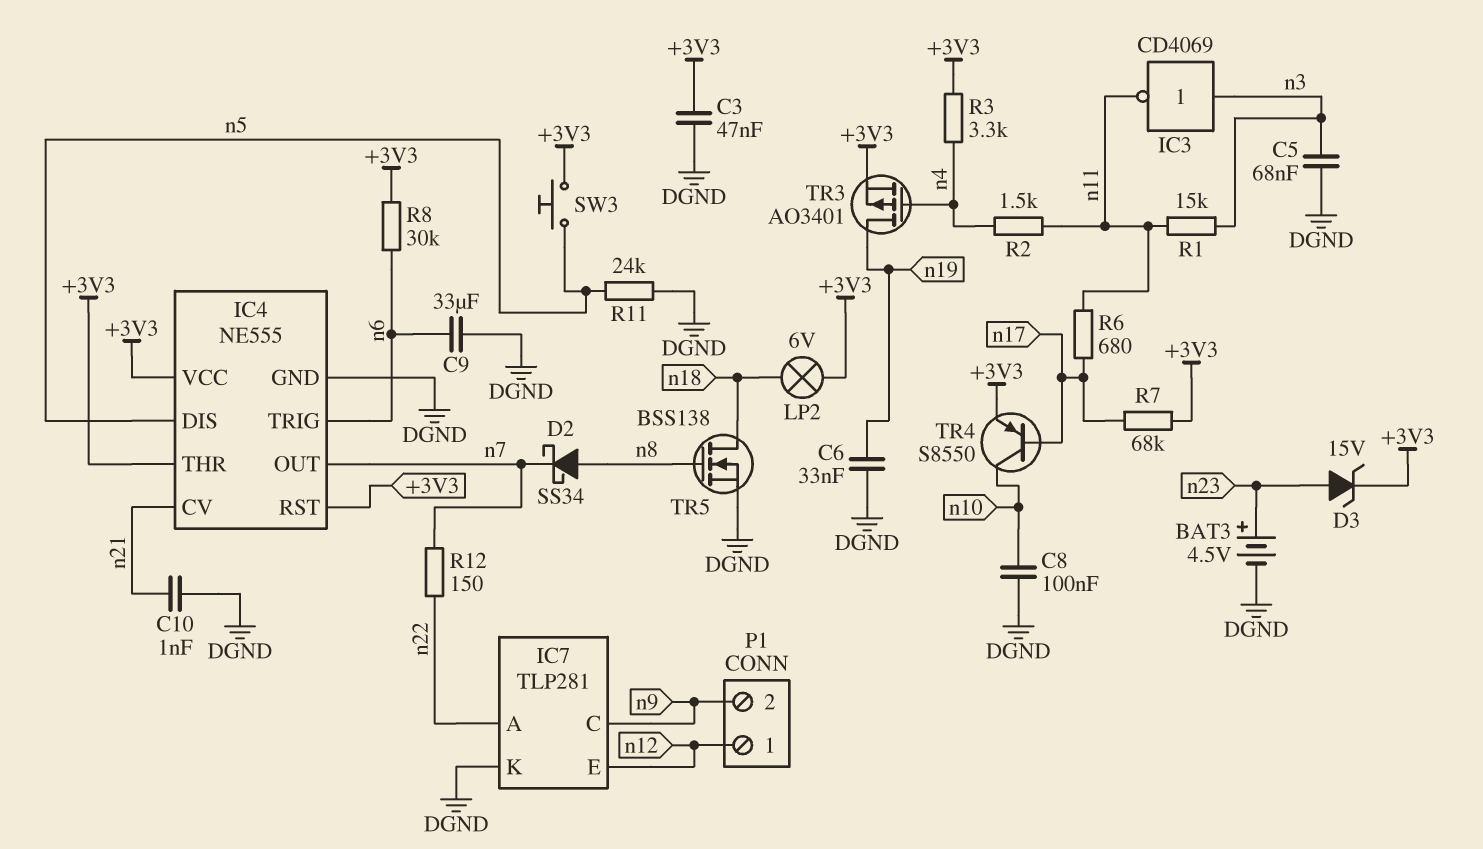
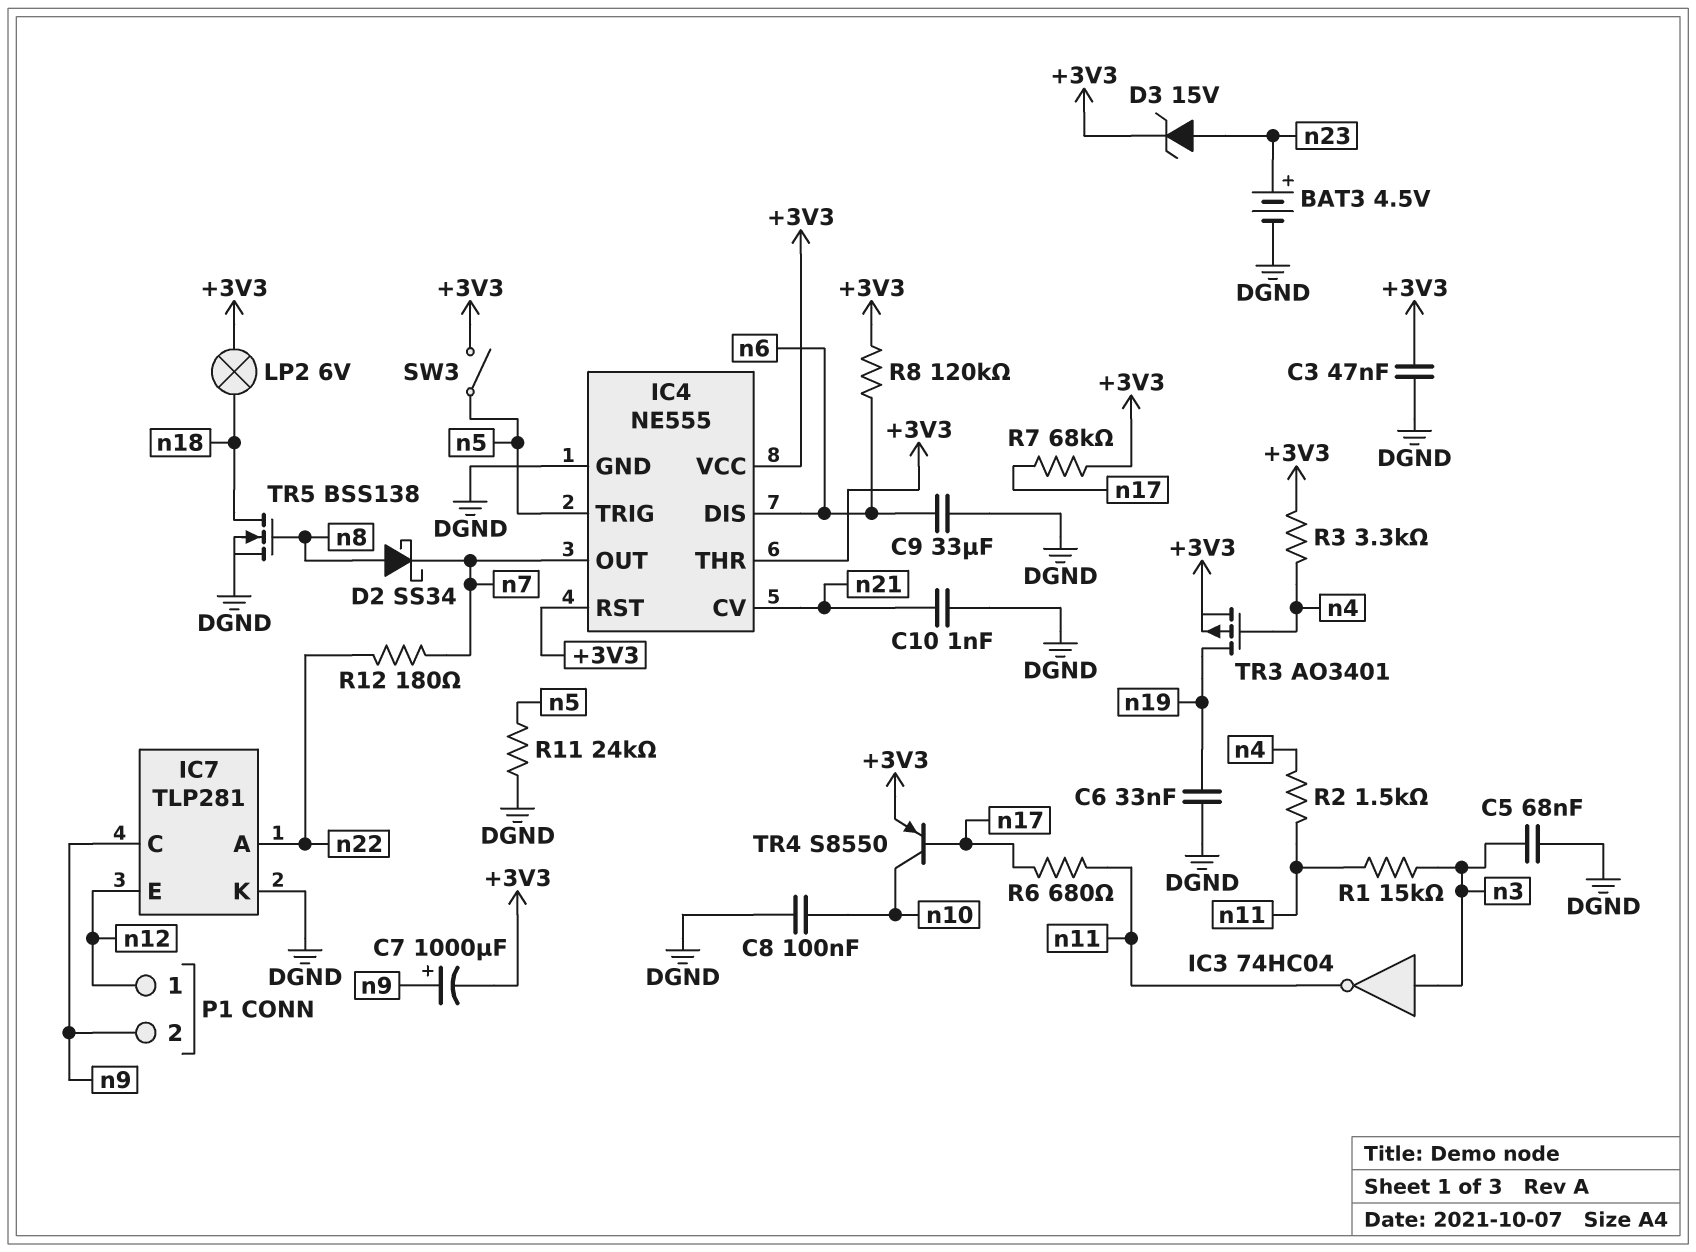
C7: none -> 1000uF (plus n9, minus +3V3)
IC3: NOT CD4069 (in n3, out n11) -> NOT 74HC04 (in n3, out n11)
IC4 pin DIS: n5 -> n6
IC4 pin TRIG: n6 -> n5
R8: 30k (+3V3, n6) -> 120k (+3V3, n6)
R12: 150 (n7, n22) -> 180 (n7, n22)
SW3: button (+3V3, n5) -> switch (+3V3, n5)

